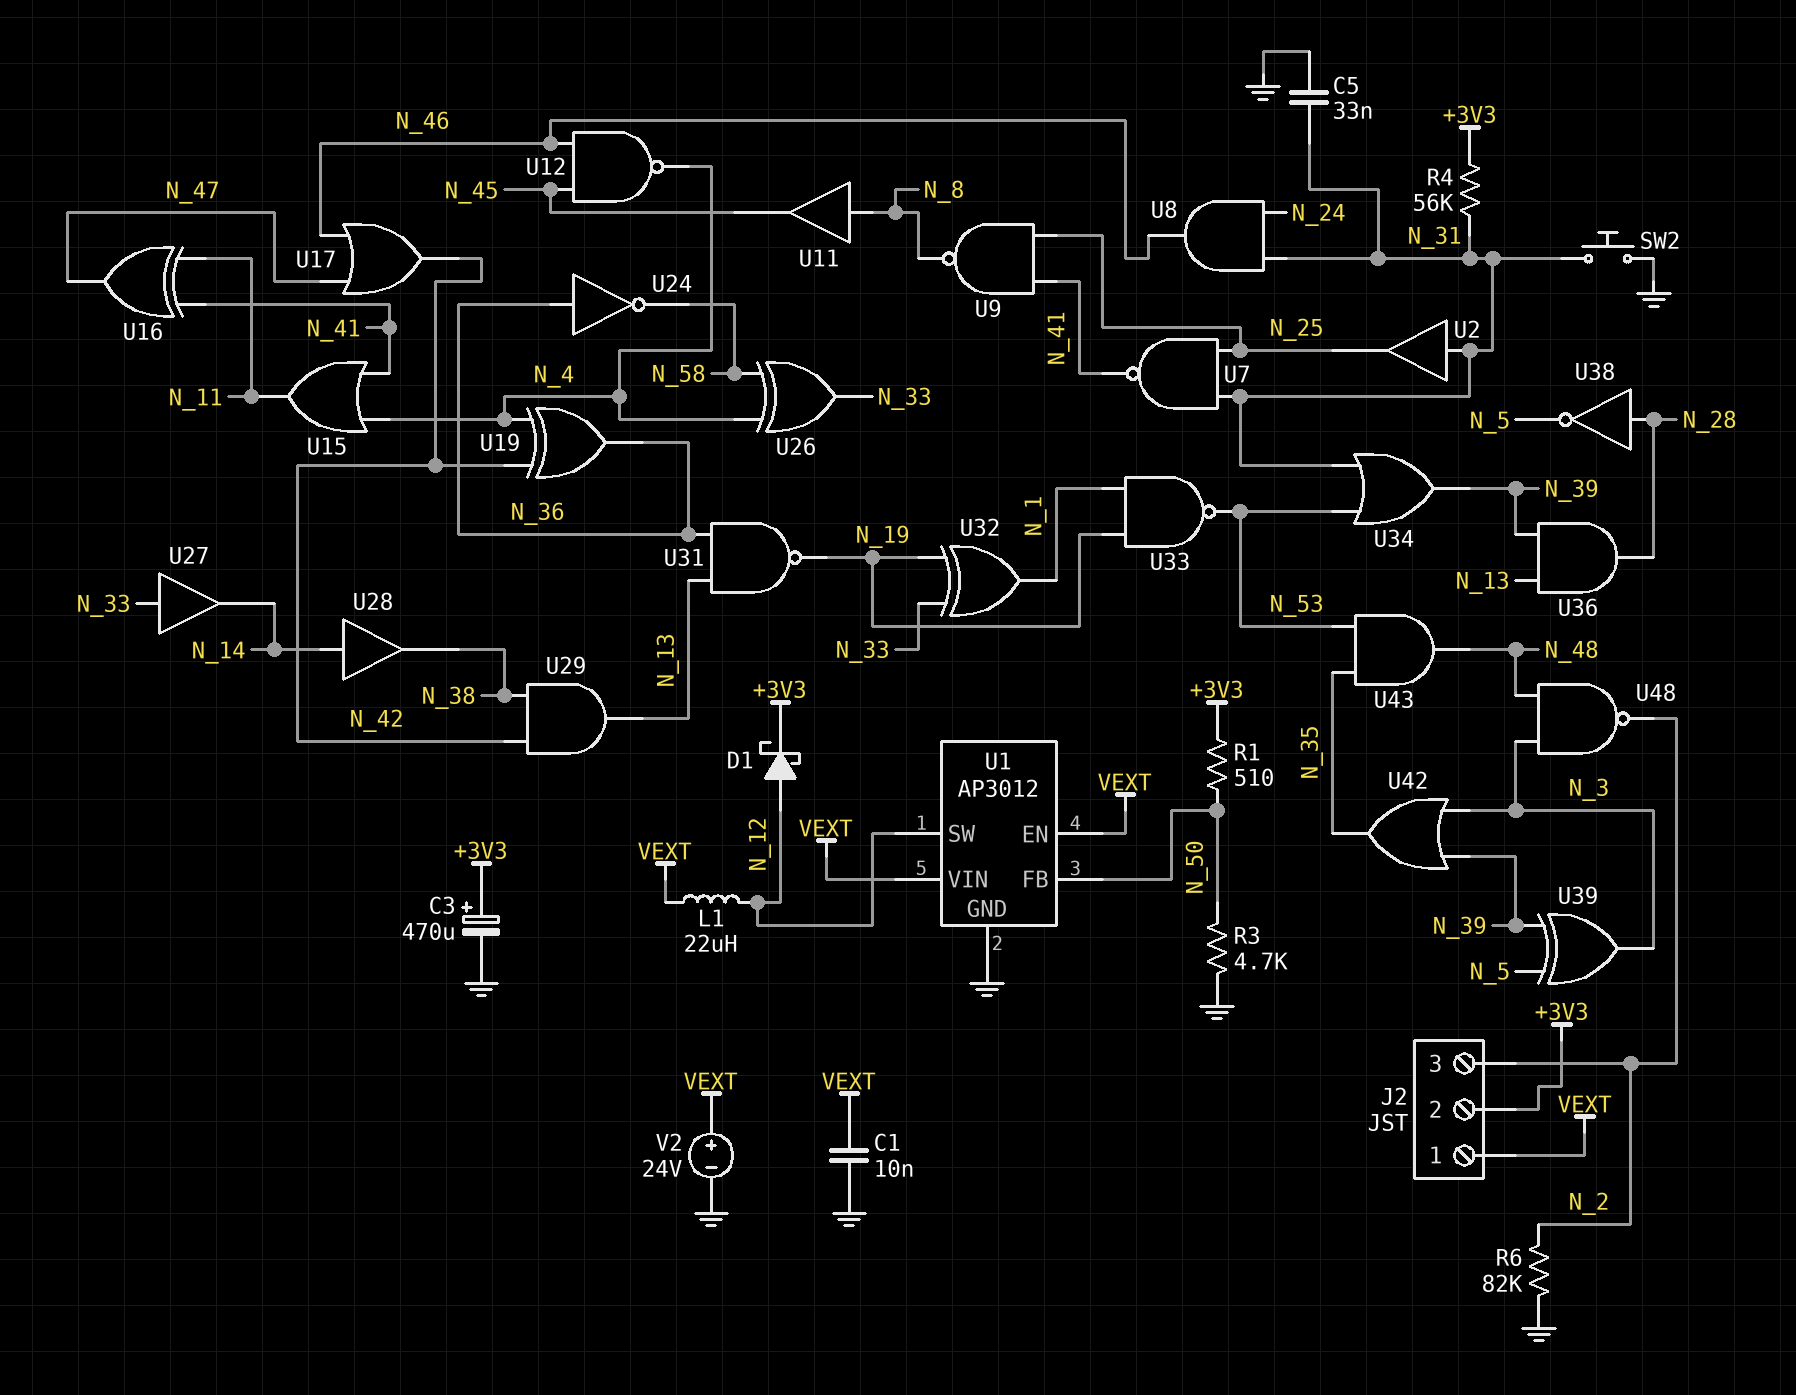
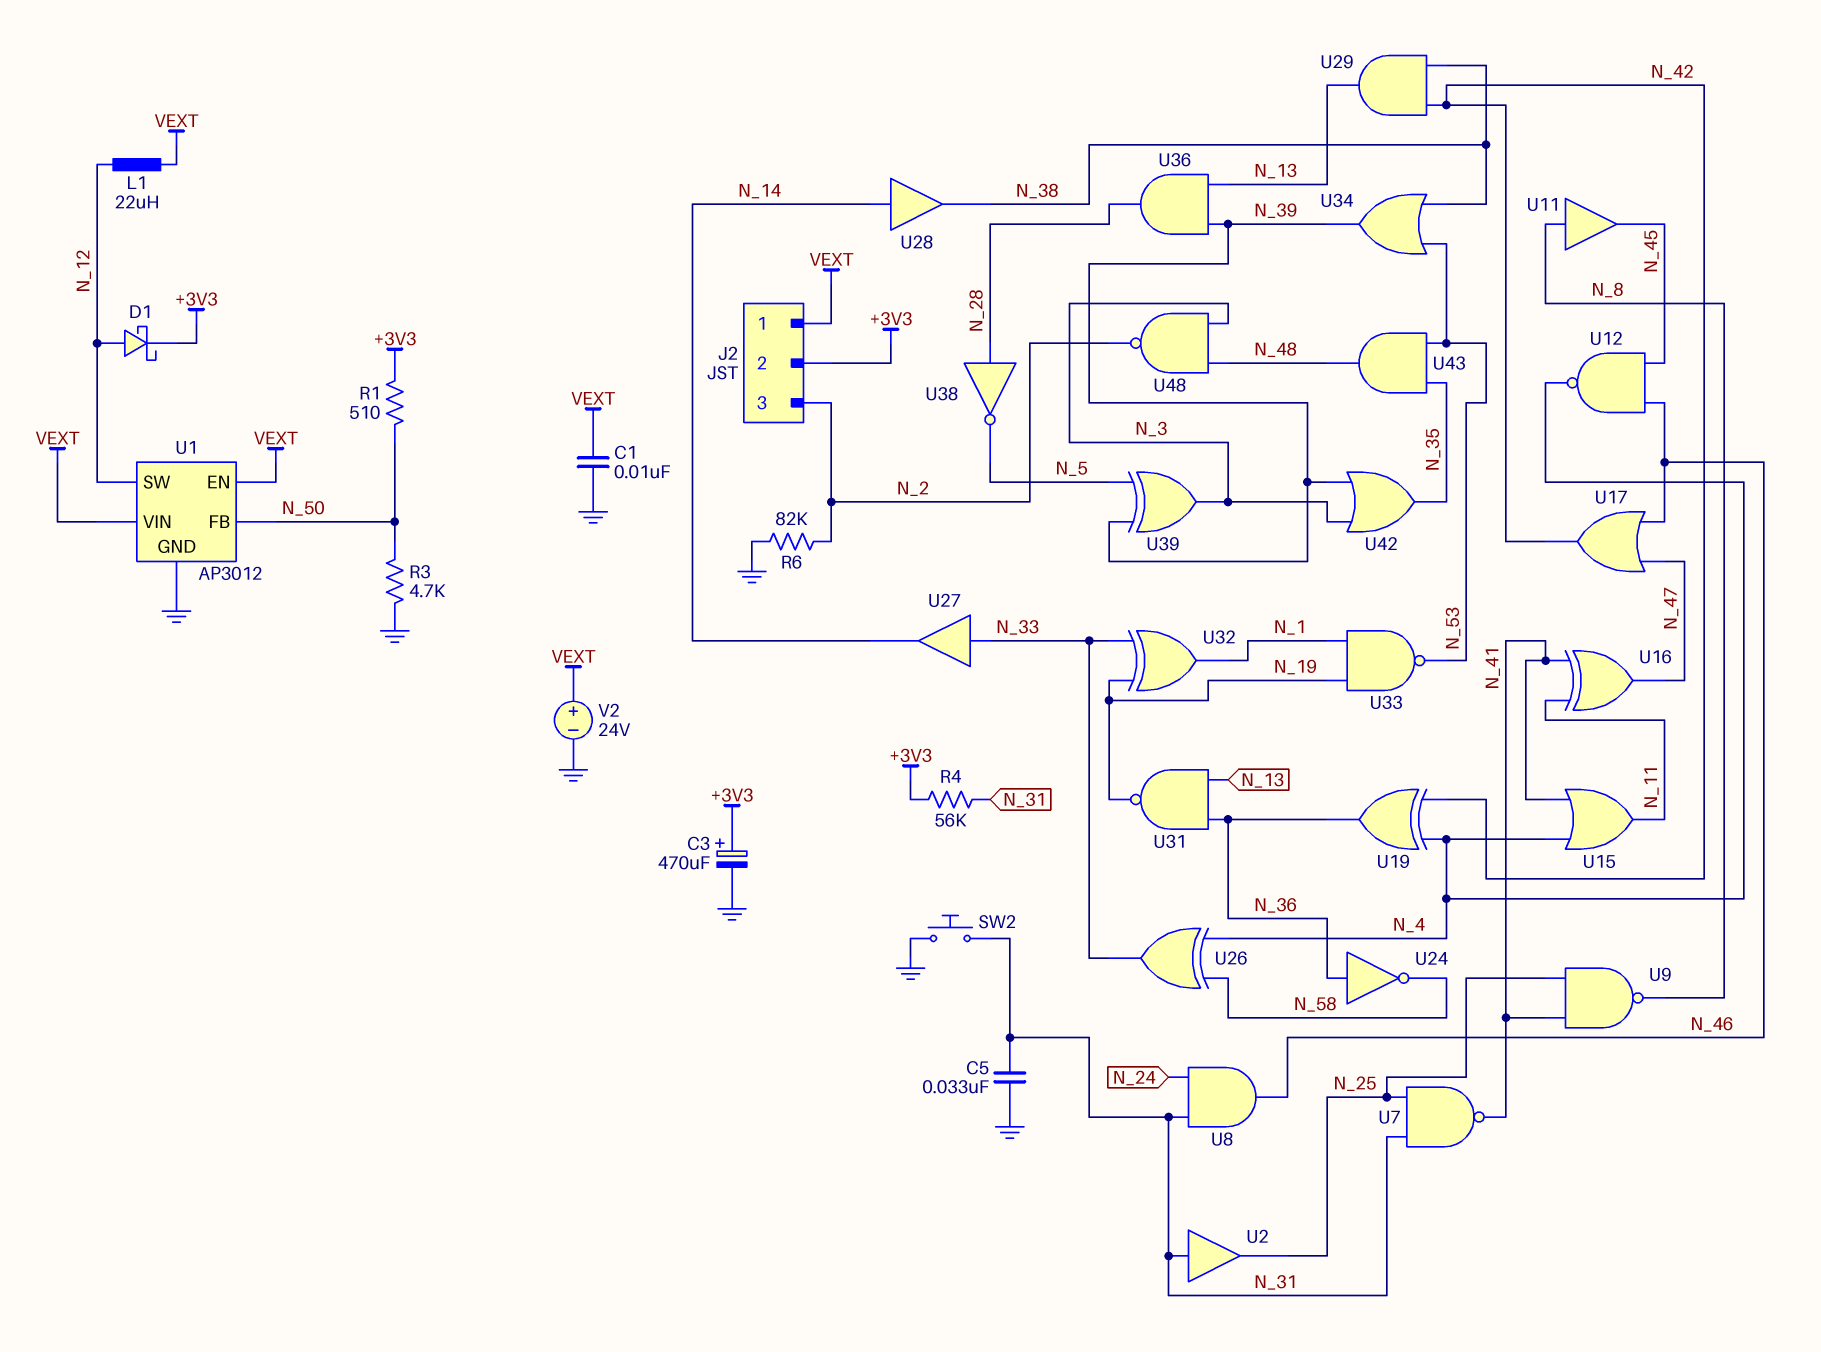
U34: OR (in N_31, in N_53, out N_39) -> OR (in N_38, in N_53, out N_39)

